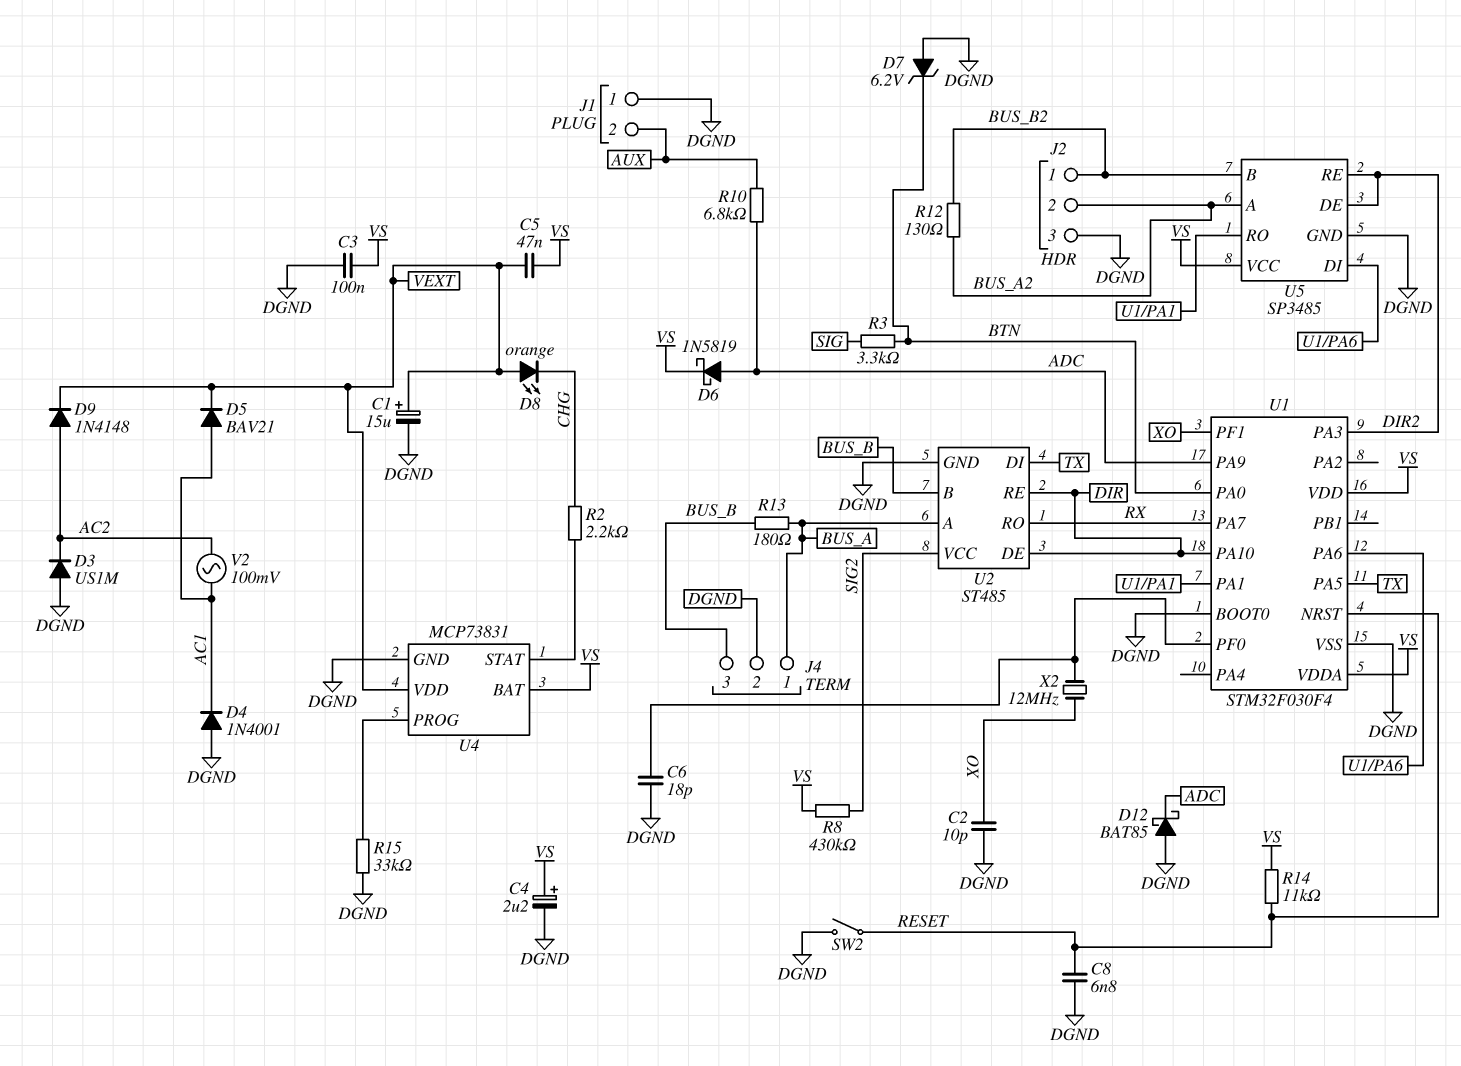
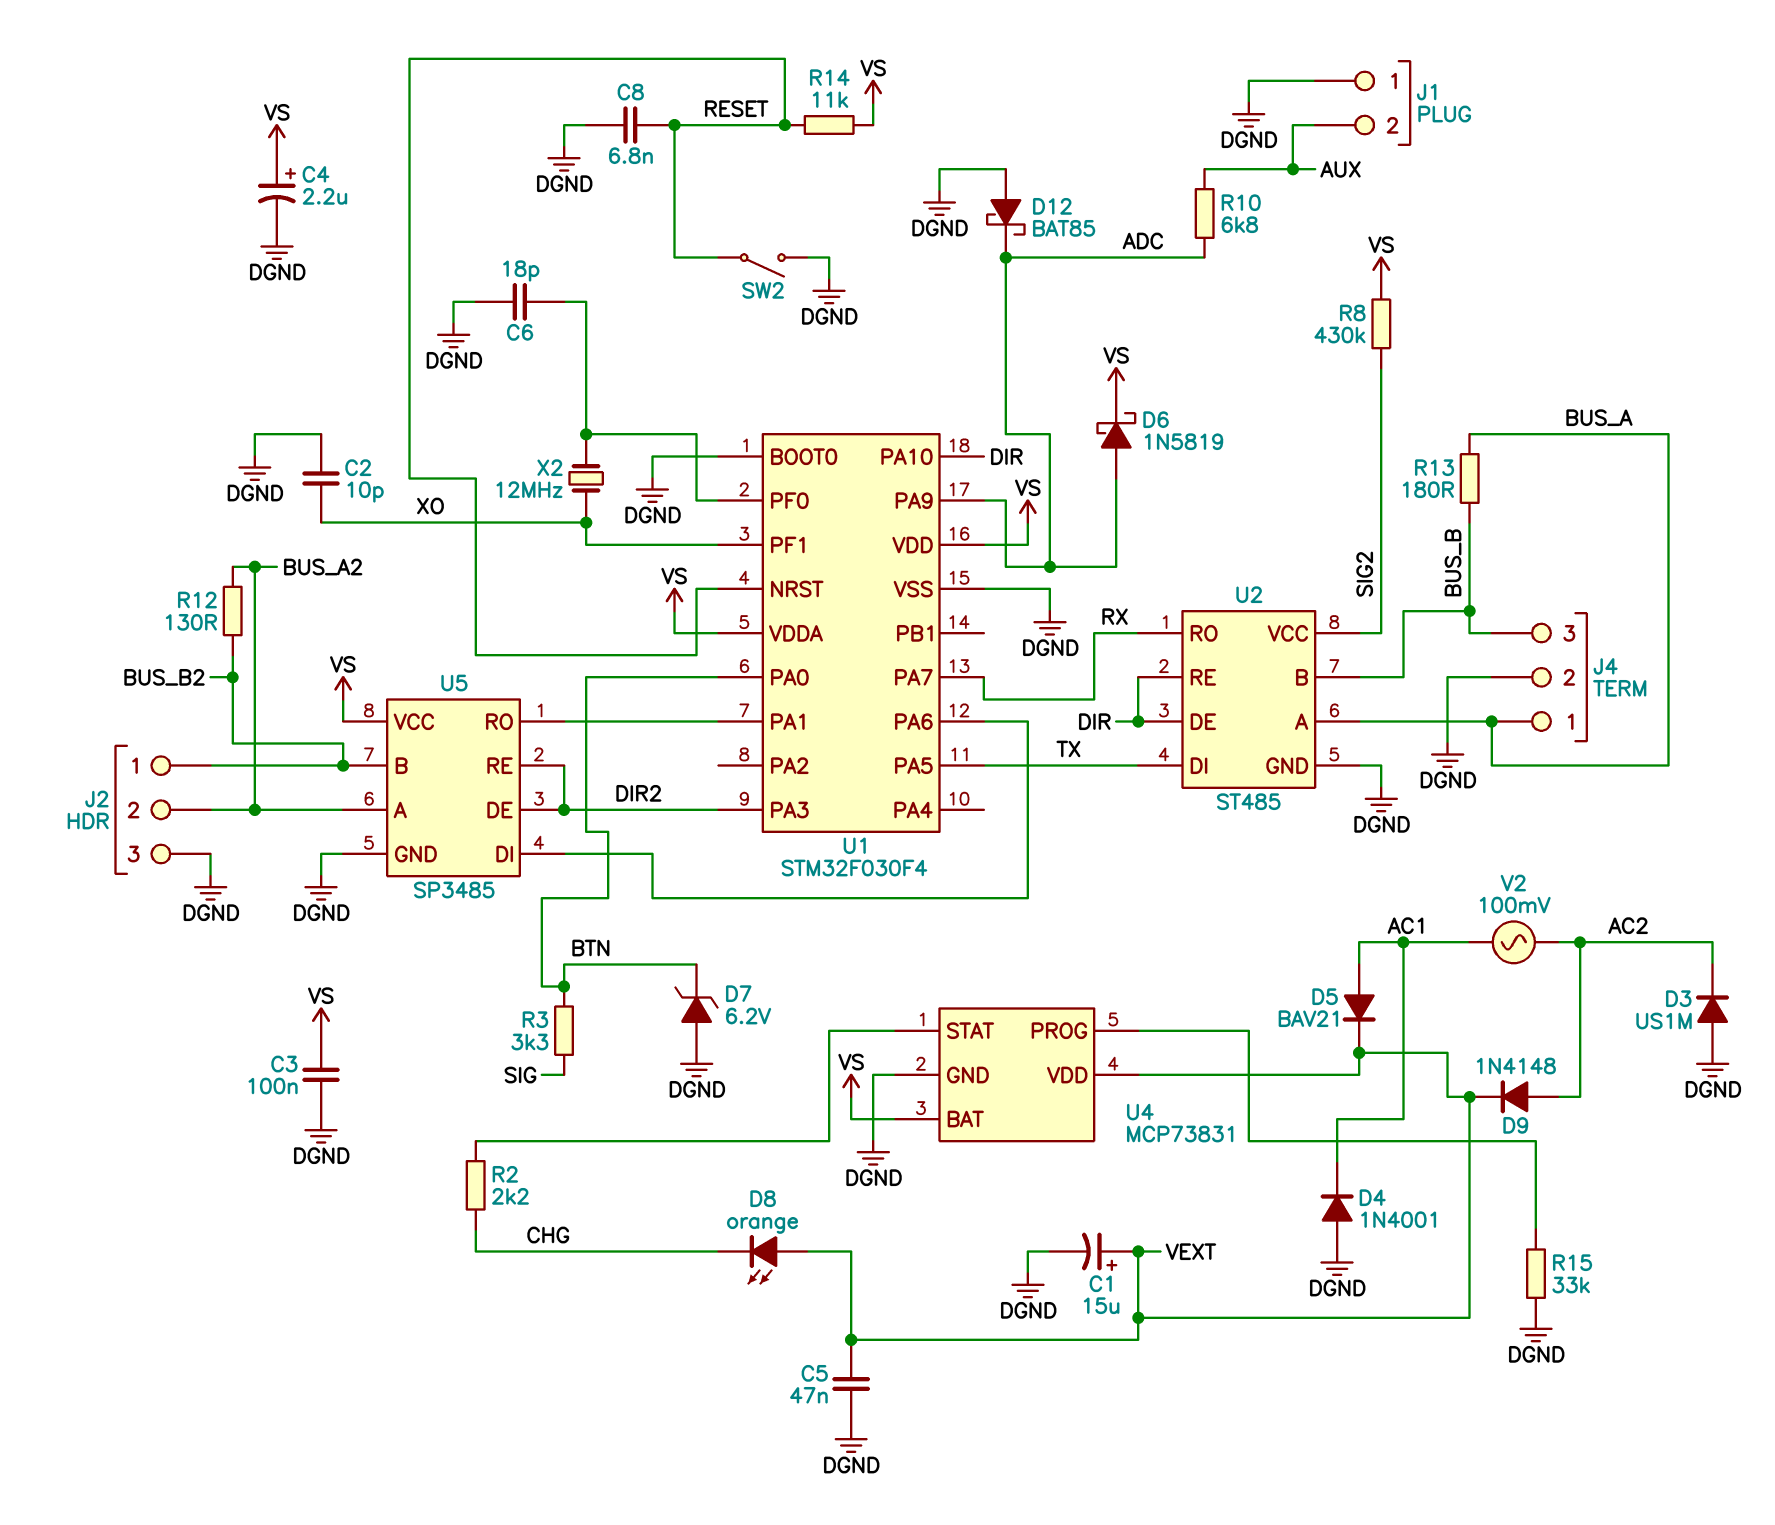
C5: 47nF (VEXT, VS) -> 47nF (DGND, VEXT)

